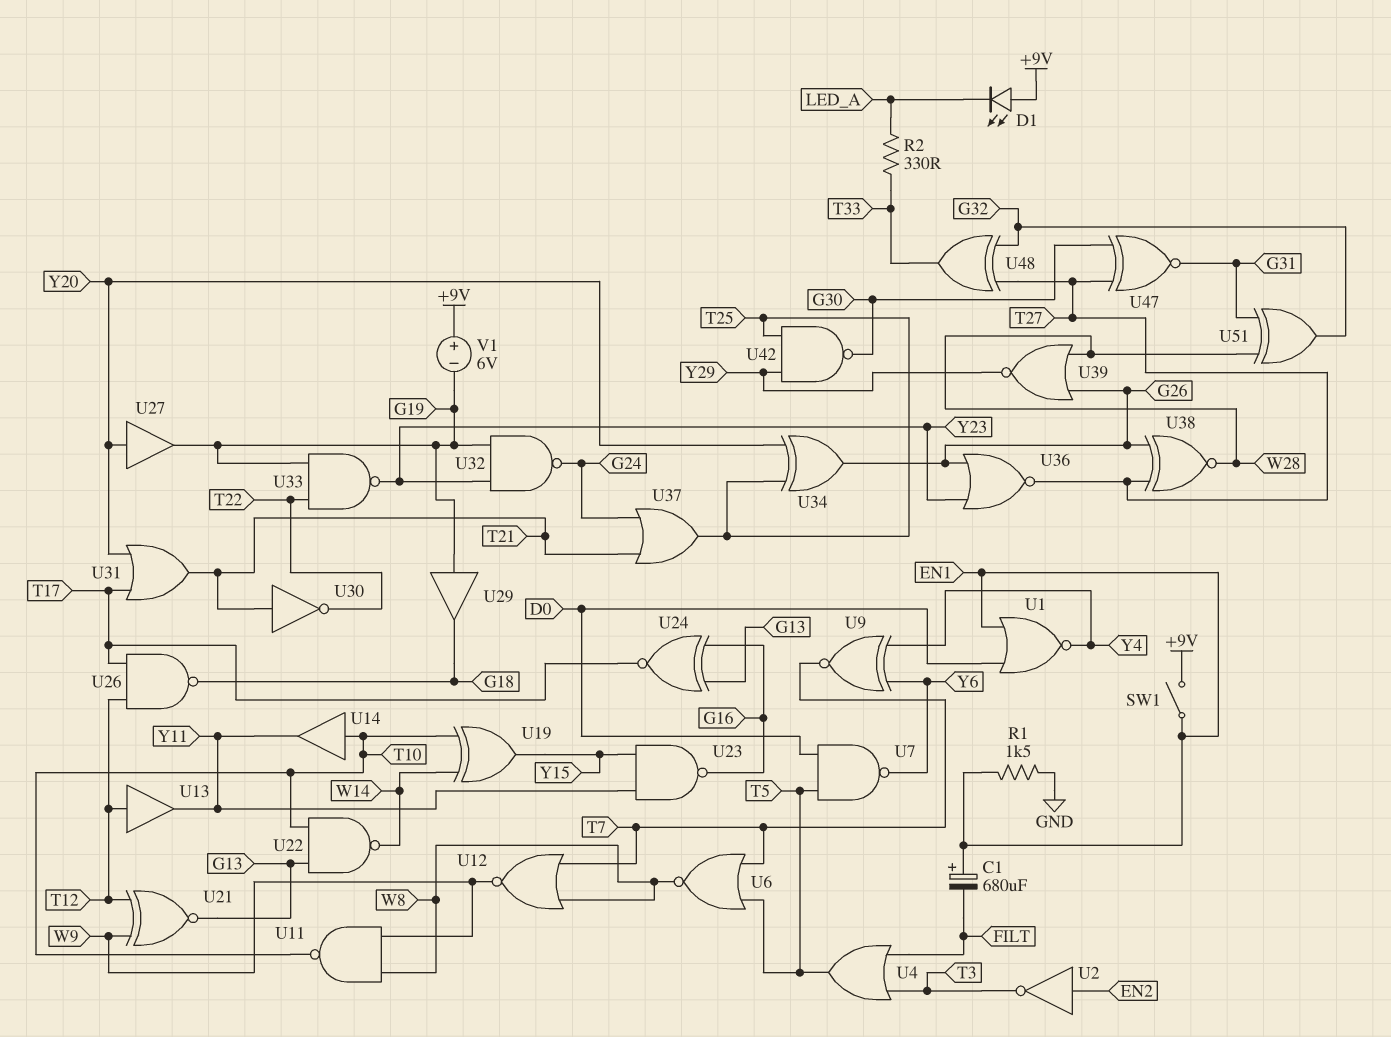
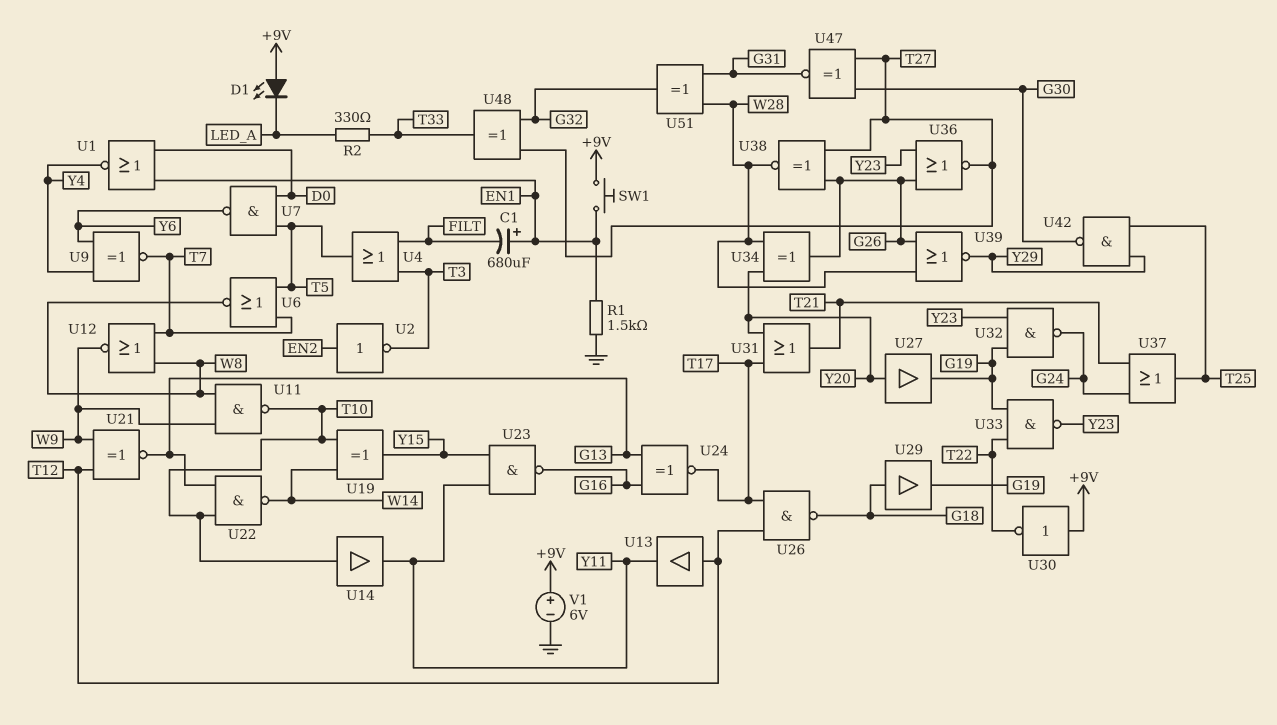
SW1: switch (+9V, EN1) -> button (+9V, EN1)
U29: buffer (in G19, out G18) -> buffer (in G18, out G19)
U30: NOT (in T21, out T22) -> NOT (in +9V, out T22)
U34: XOR (in T25, in Y20, out G26) -> XOR (in W28, in Y20, out G26)
V1: 6V (plus +9V, minus G19) -> 6V (plus +9V, minus GND)

